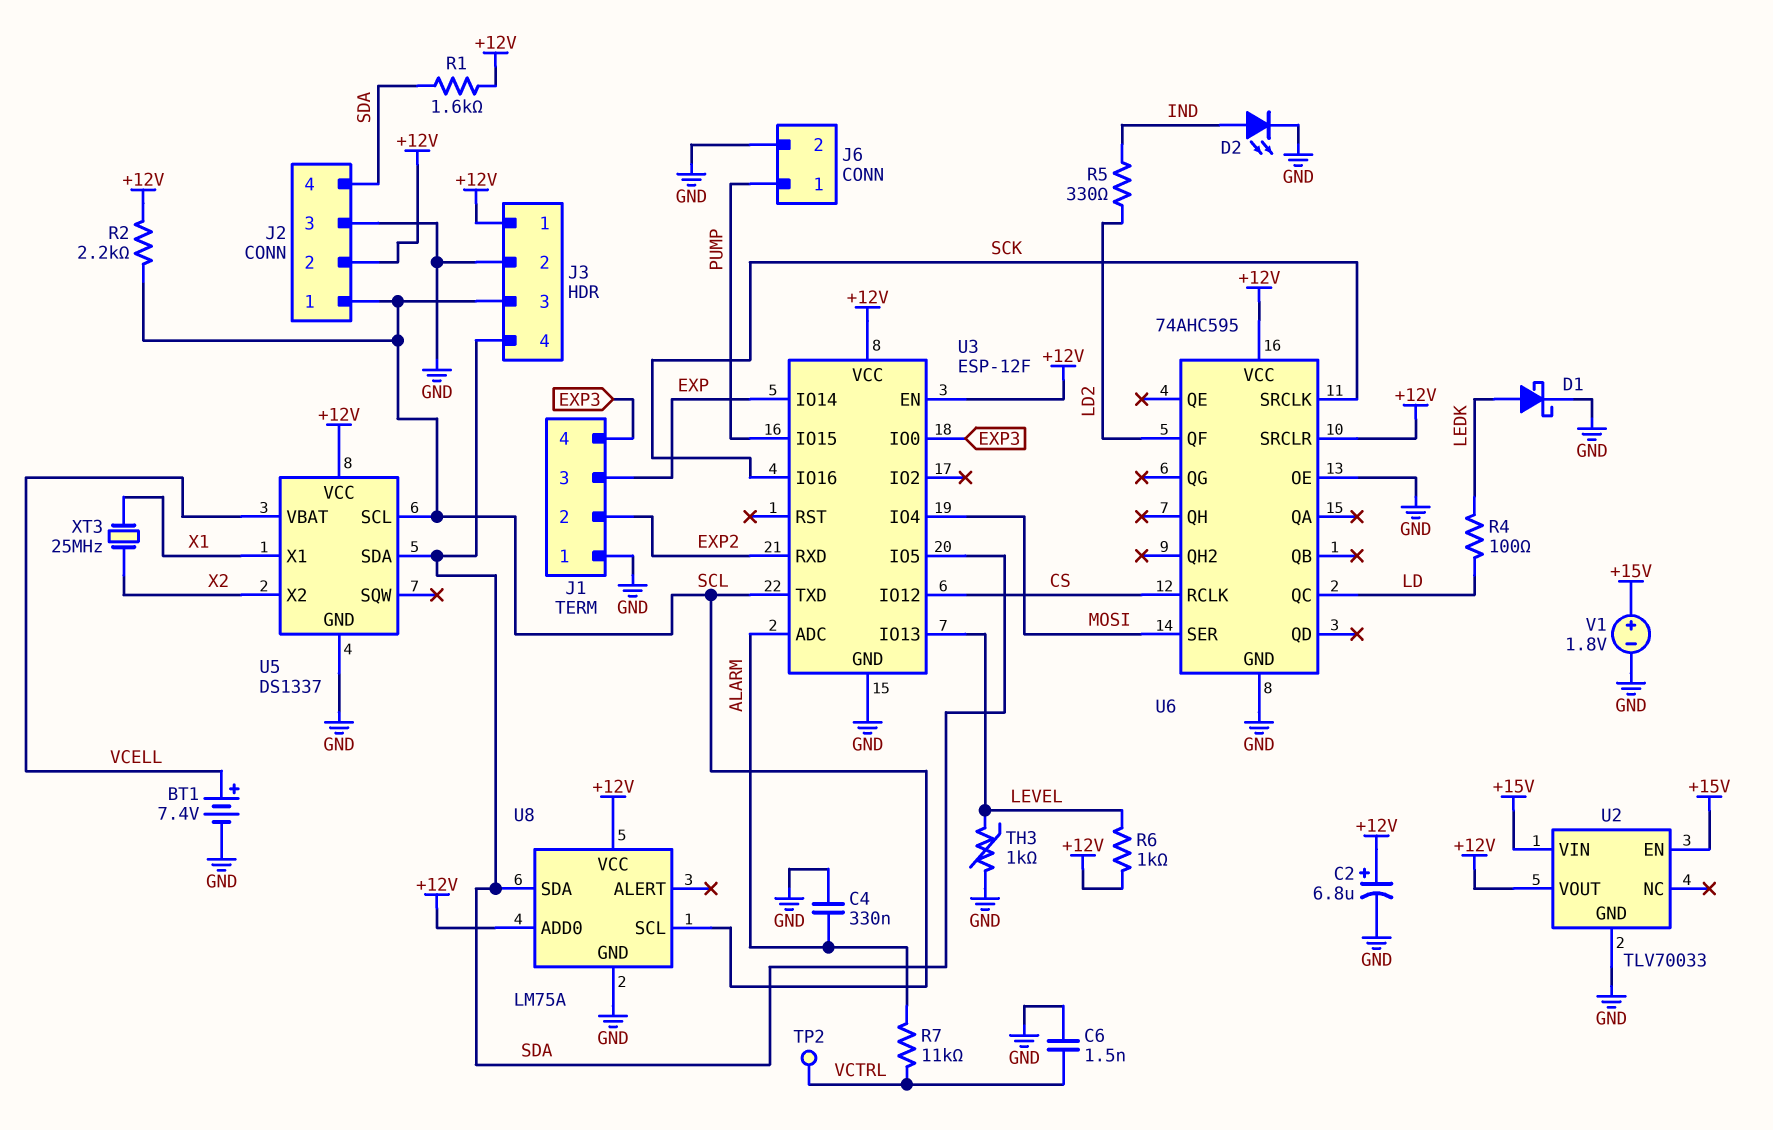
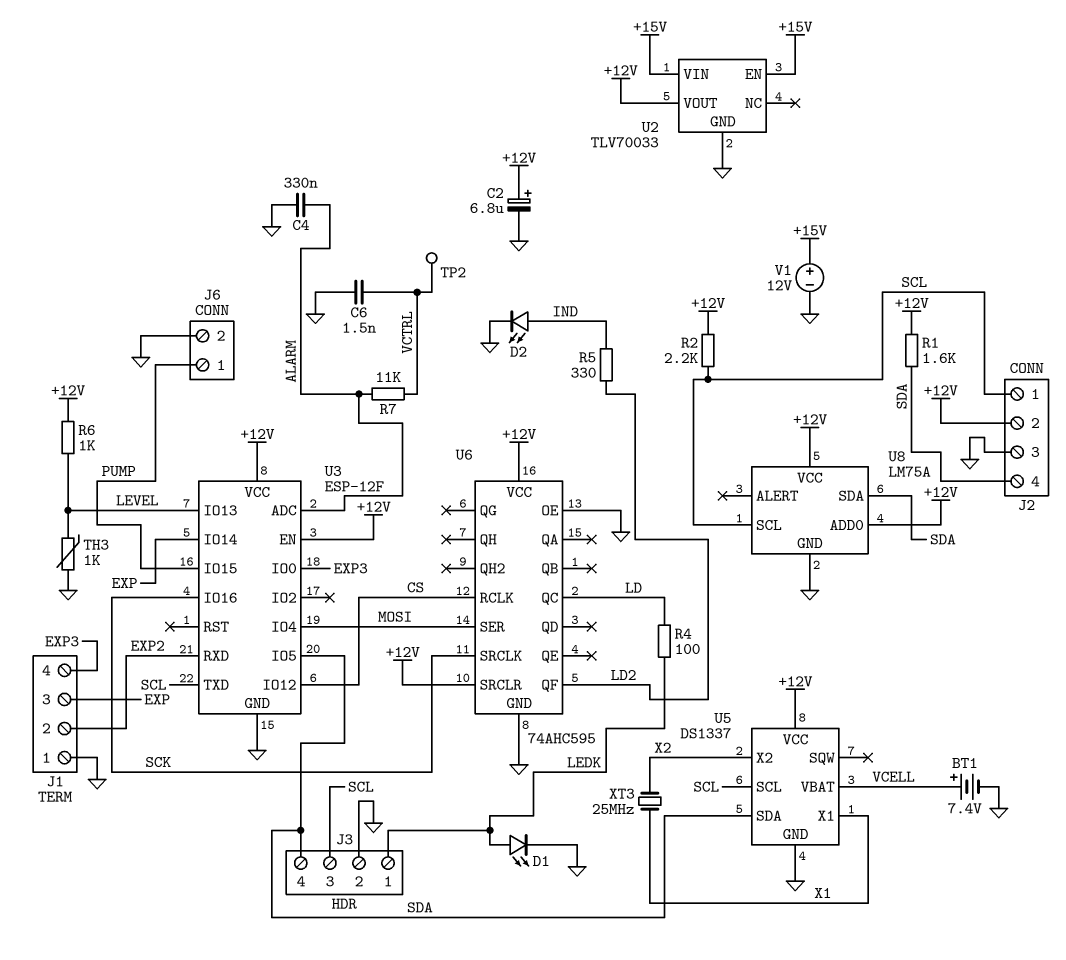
D1: schottky (A LEDK, K GND) -> LED (A LEDK, K GND)
J3 pin 1: +12V -> LEDK
V1: 1.8V (plus +15V, minus GND) -> 12V (plus +15V, minus GND)

